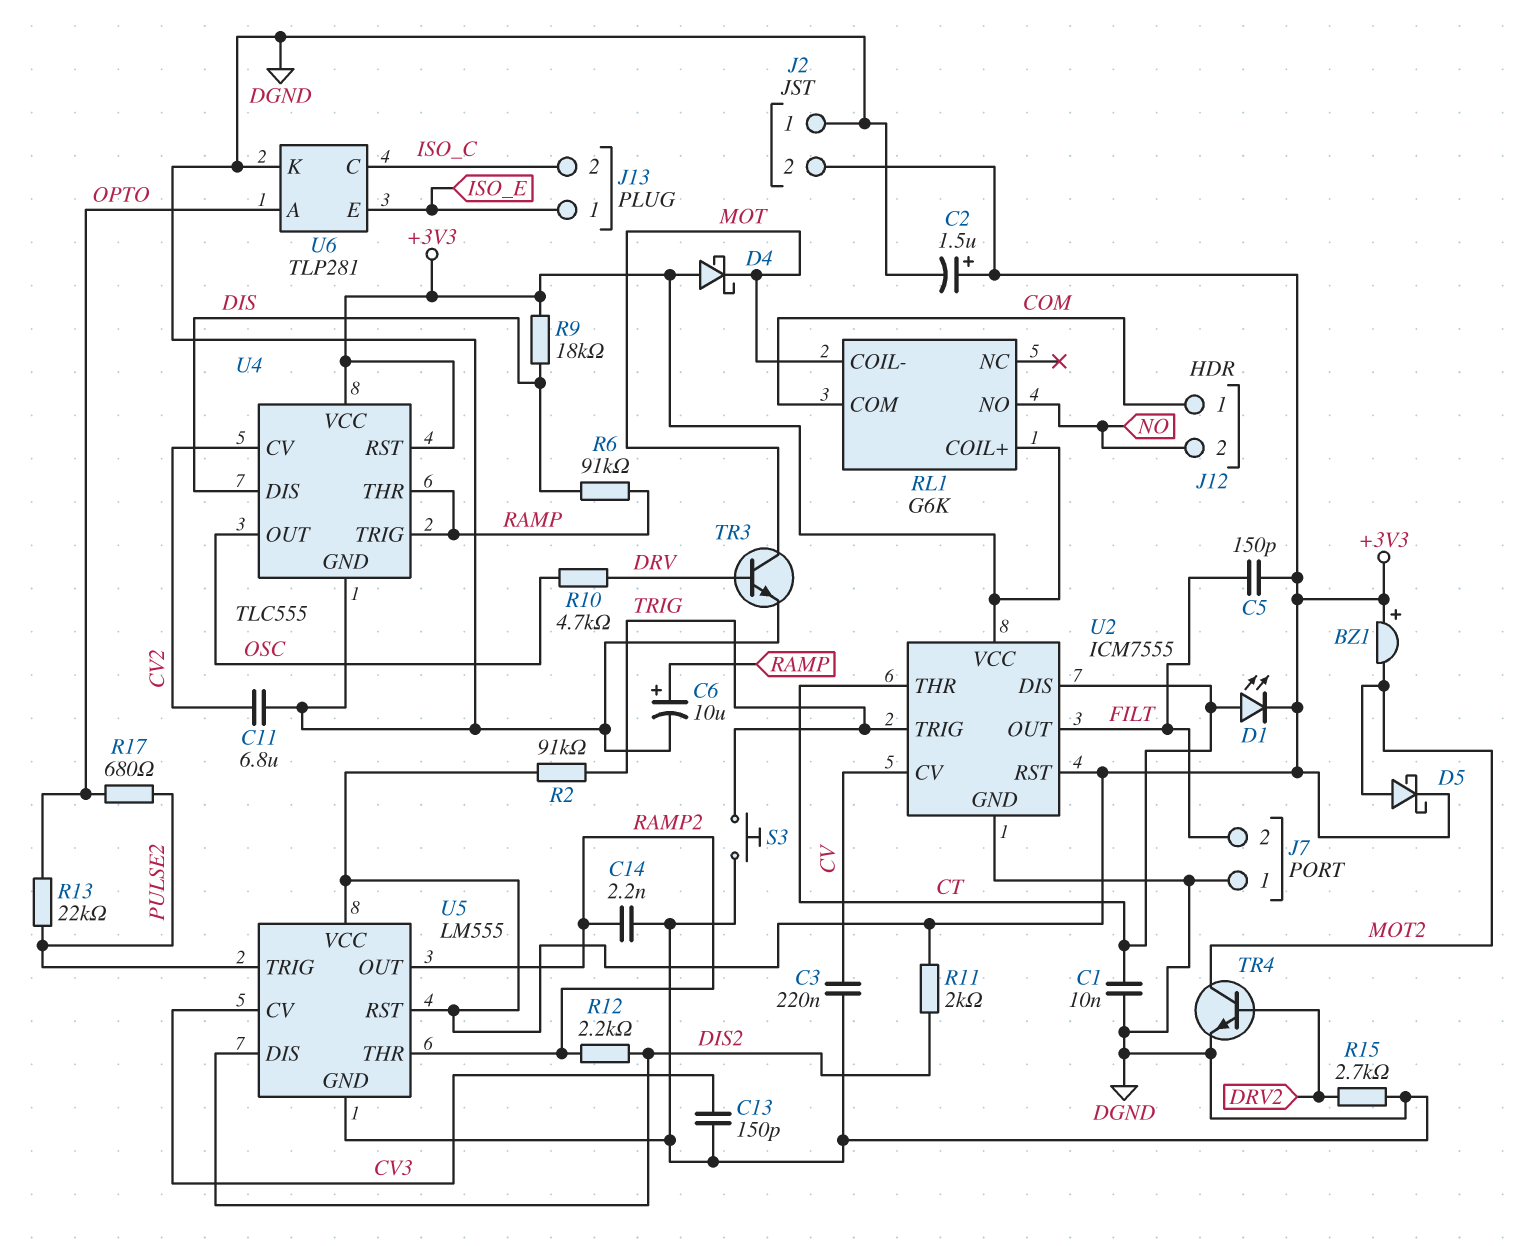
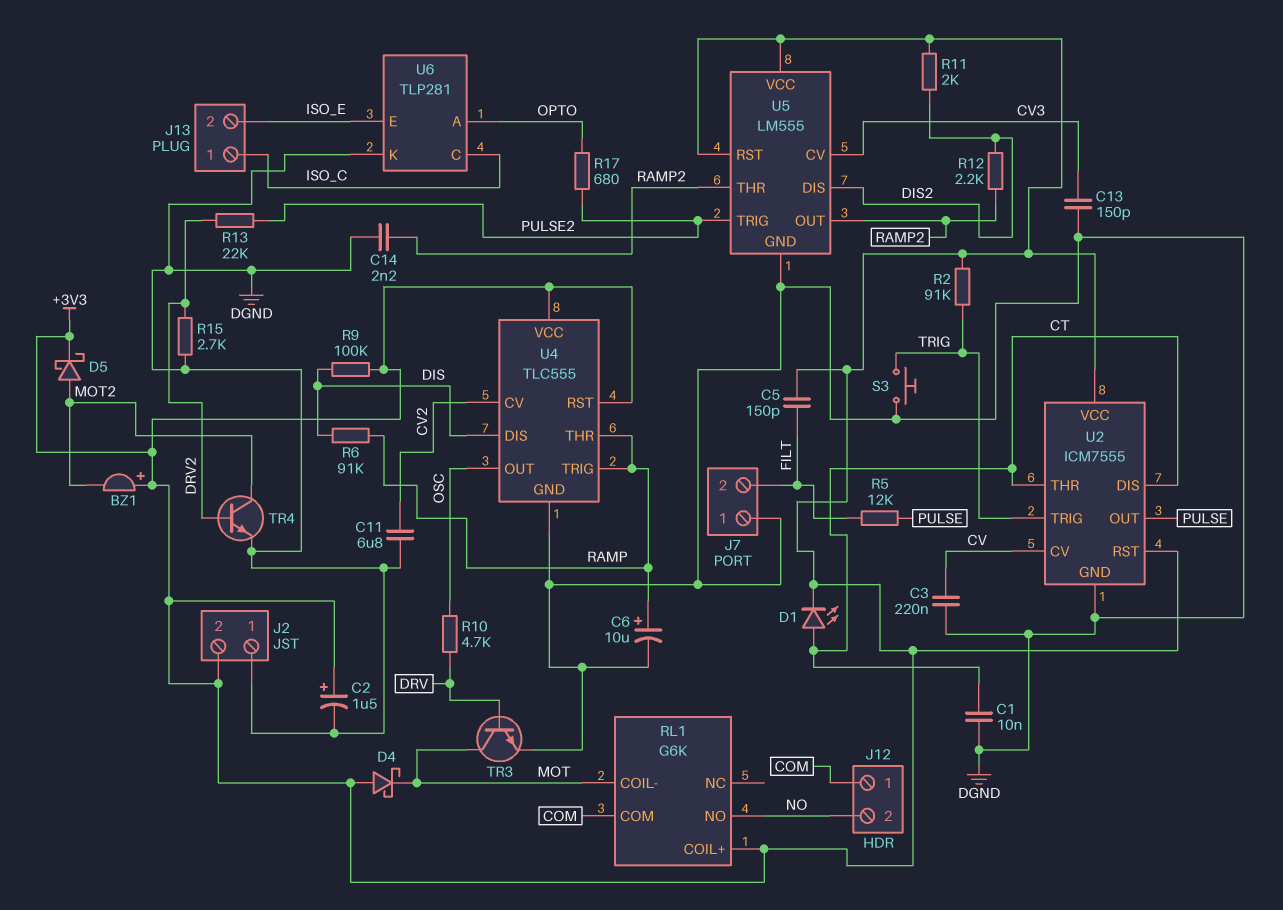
J13 pin 1: ISO_E -> ISO_C
J13 pin 2: ISO_C -> ISO_E
R5: none -> 12k (FILT, PULSE)
R9: 18k (+3V3, DIS) -> 100k (+3V3, DIS)
R13: 22k (OPTO, PULSE2) -> 22k (DRV2, PULSE2)
U2 pin OUT: FILT -> PULSE

